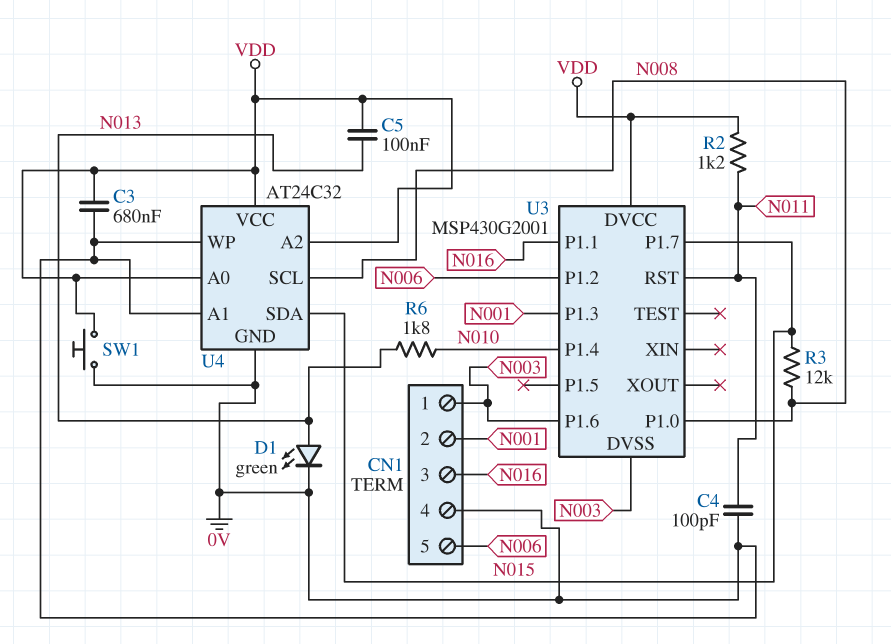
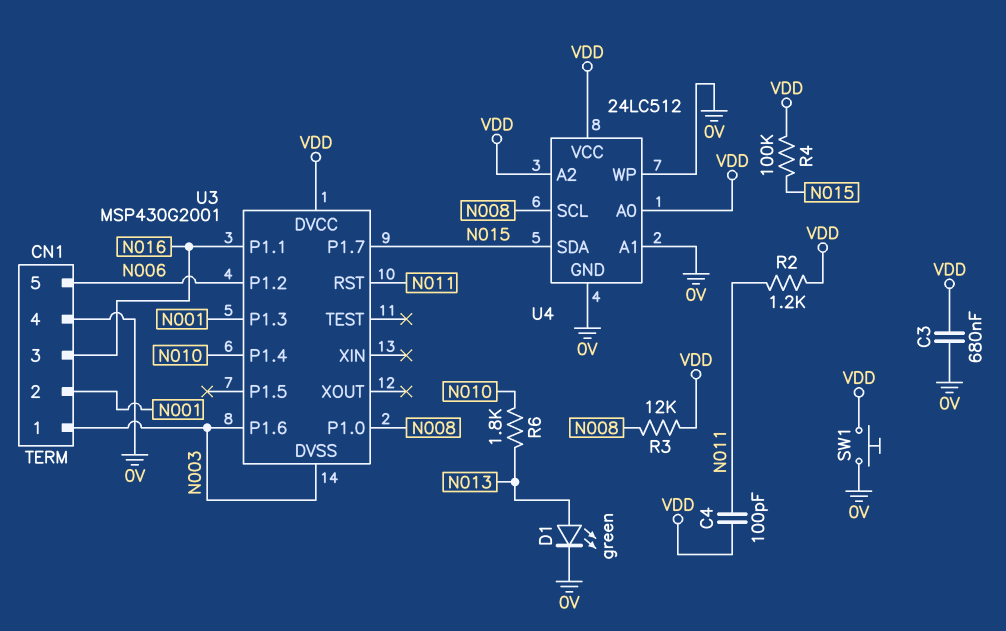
C4: 100pF (0V, N011) -> 100pF (N011, VDD)
C5: 100nF (N013, VDD) -> none
R3: 12k (N008, N015) -> 12k (N008, VDD)
R4: none -> 100k (N015, VDD)
U4: AT24C32 -> 24LC512

